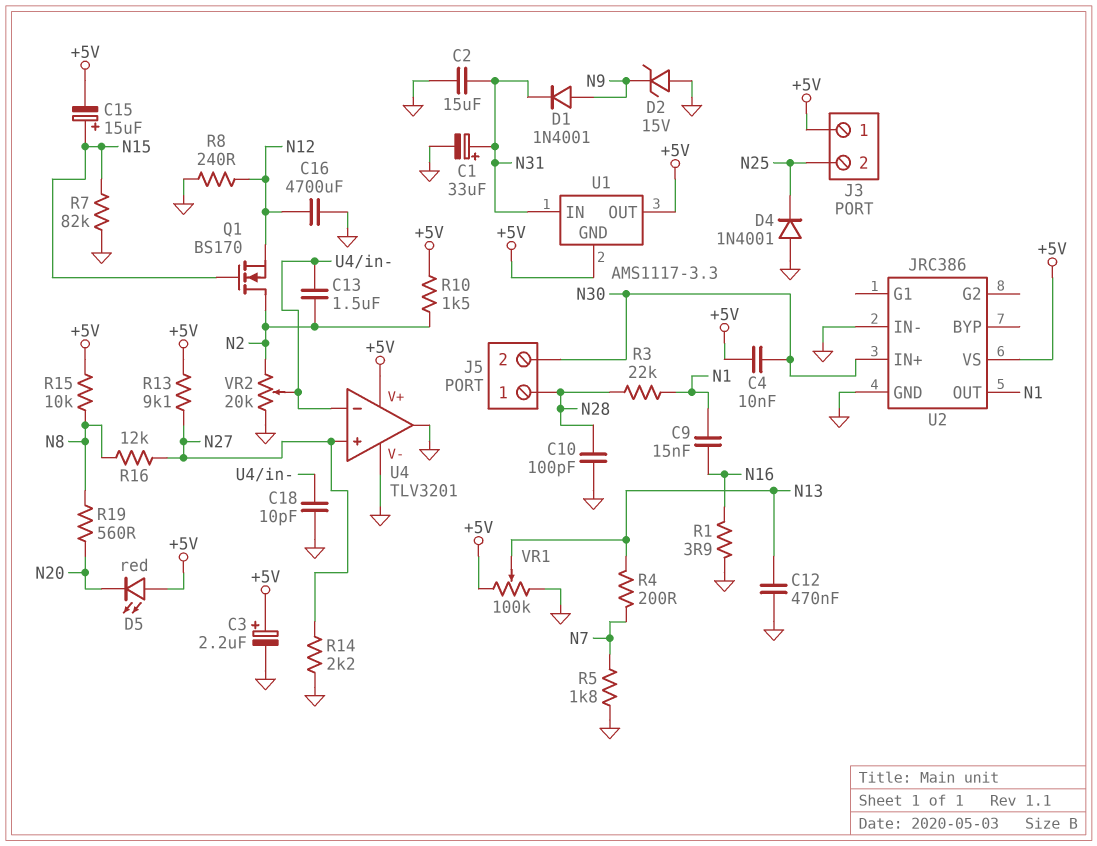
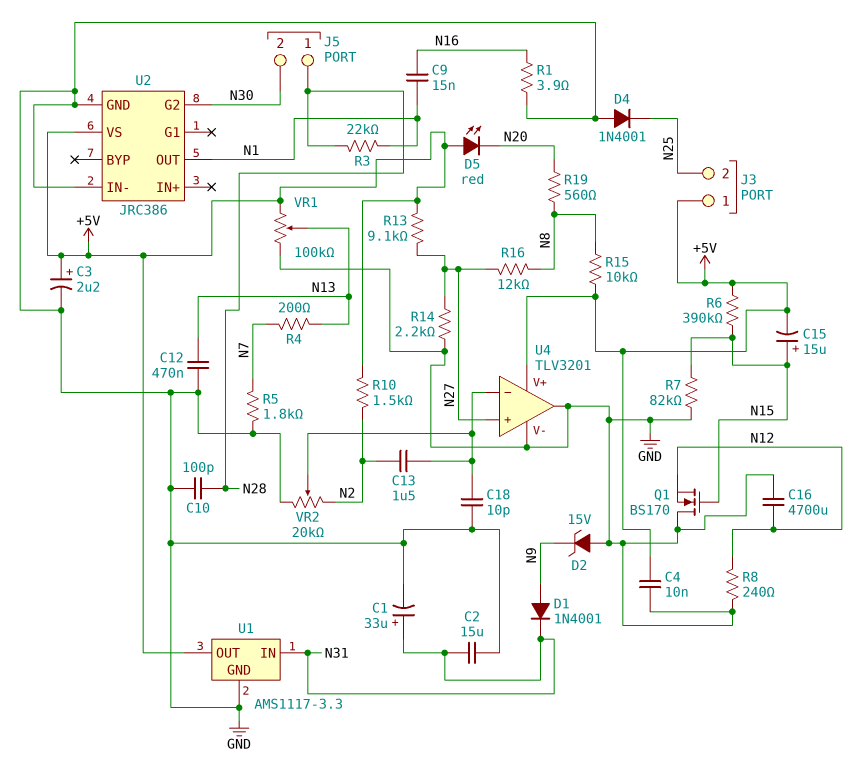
C4: 10nF (+5V, N30) -> 10nF (+5V, GND)
Q1: NMOS BS170 (G N15, D N2, S N12) -> NMOS BS170 (G N15, D GND, S N12)
R6: none -> 390k (+5V, N15)
U1 pin GND: +5V -> GND
U2 pin G2: none -> N30
U2 pin IN+: N30 -> none

